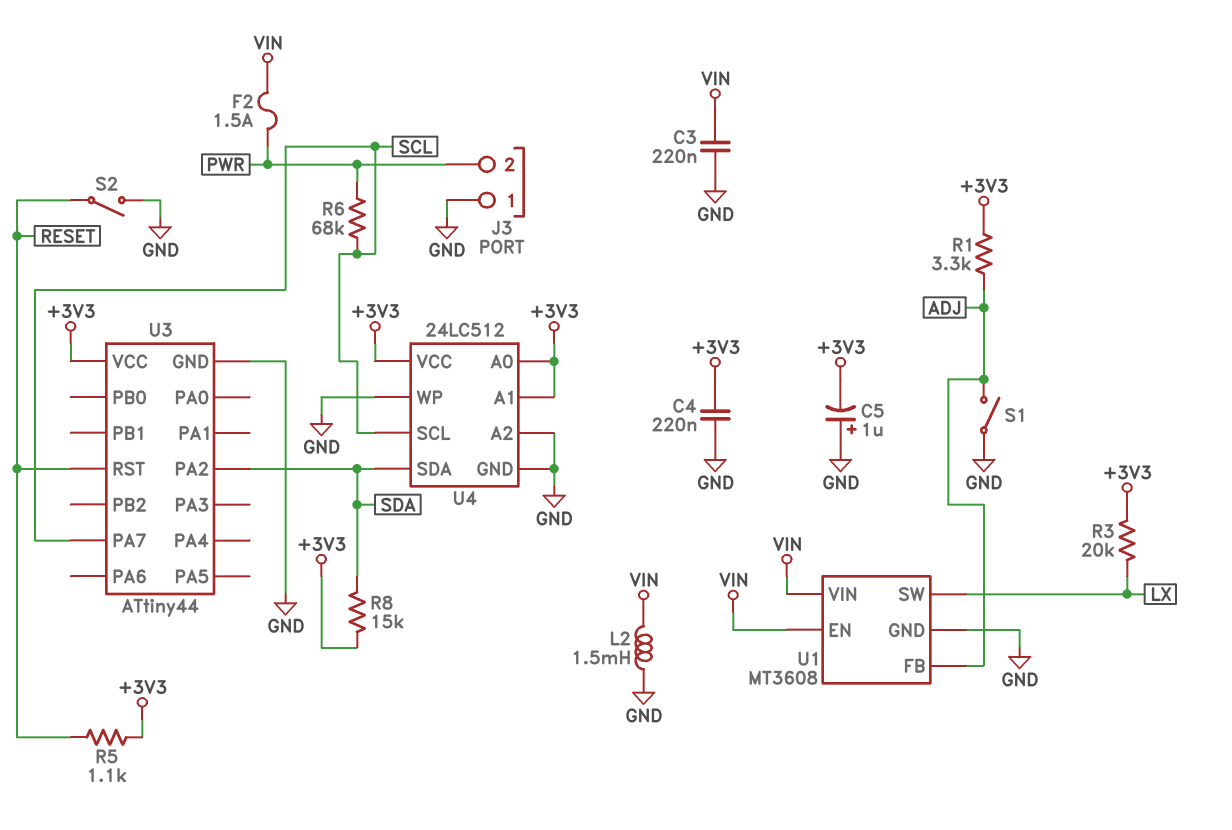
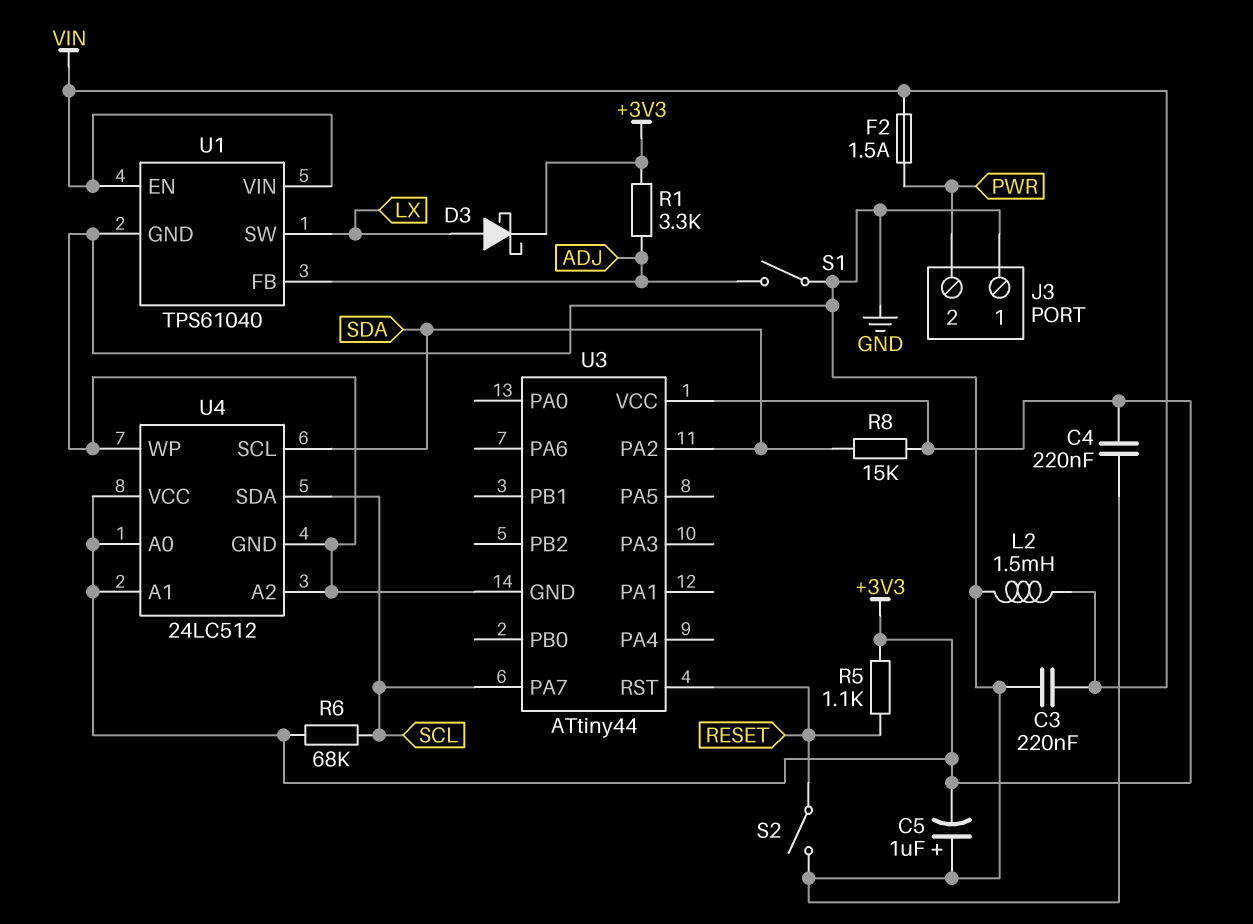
D3: none -> schottky (A LX, K +3V3)
R3: 20k (+3V3, LX) -> none
R6: 68k (PWR, SCL) -> 68k (+3V3, SCL)
U1: MT3608 -> TPS61040
U4 pin SCL: SCL -> SDA
U4 pin SDA: SDA -> SCL

